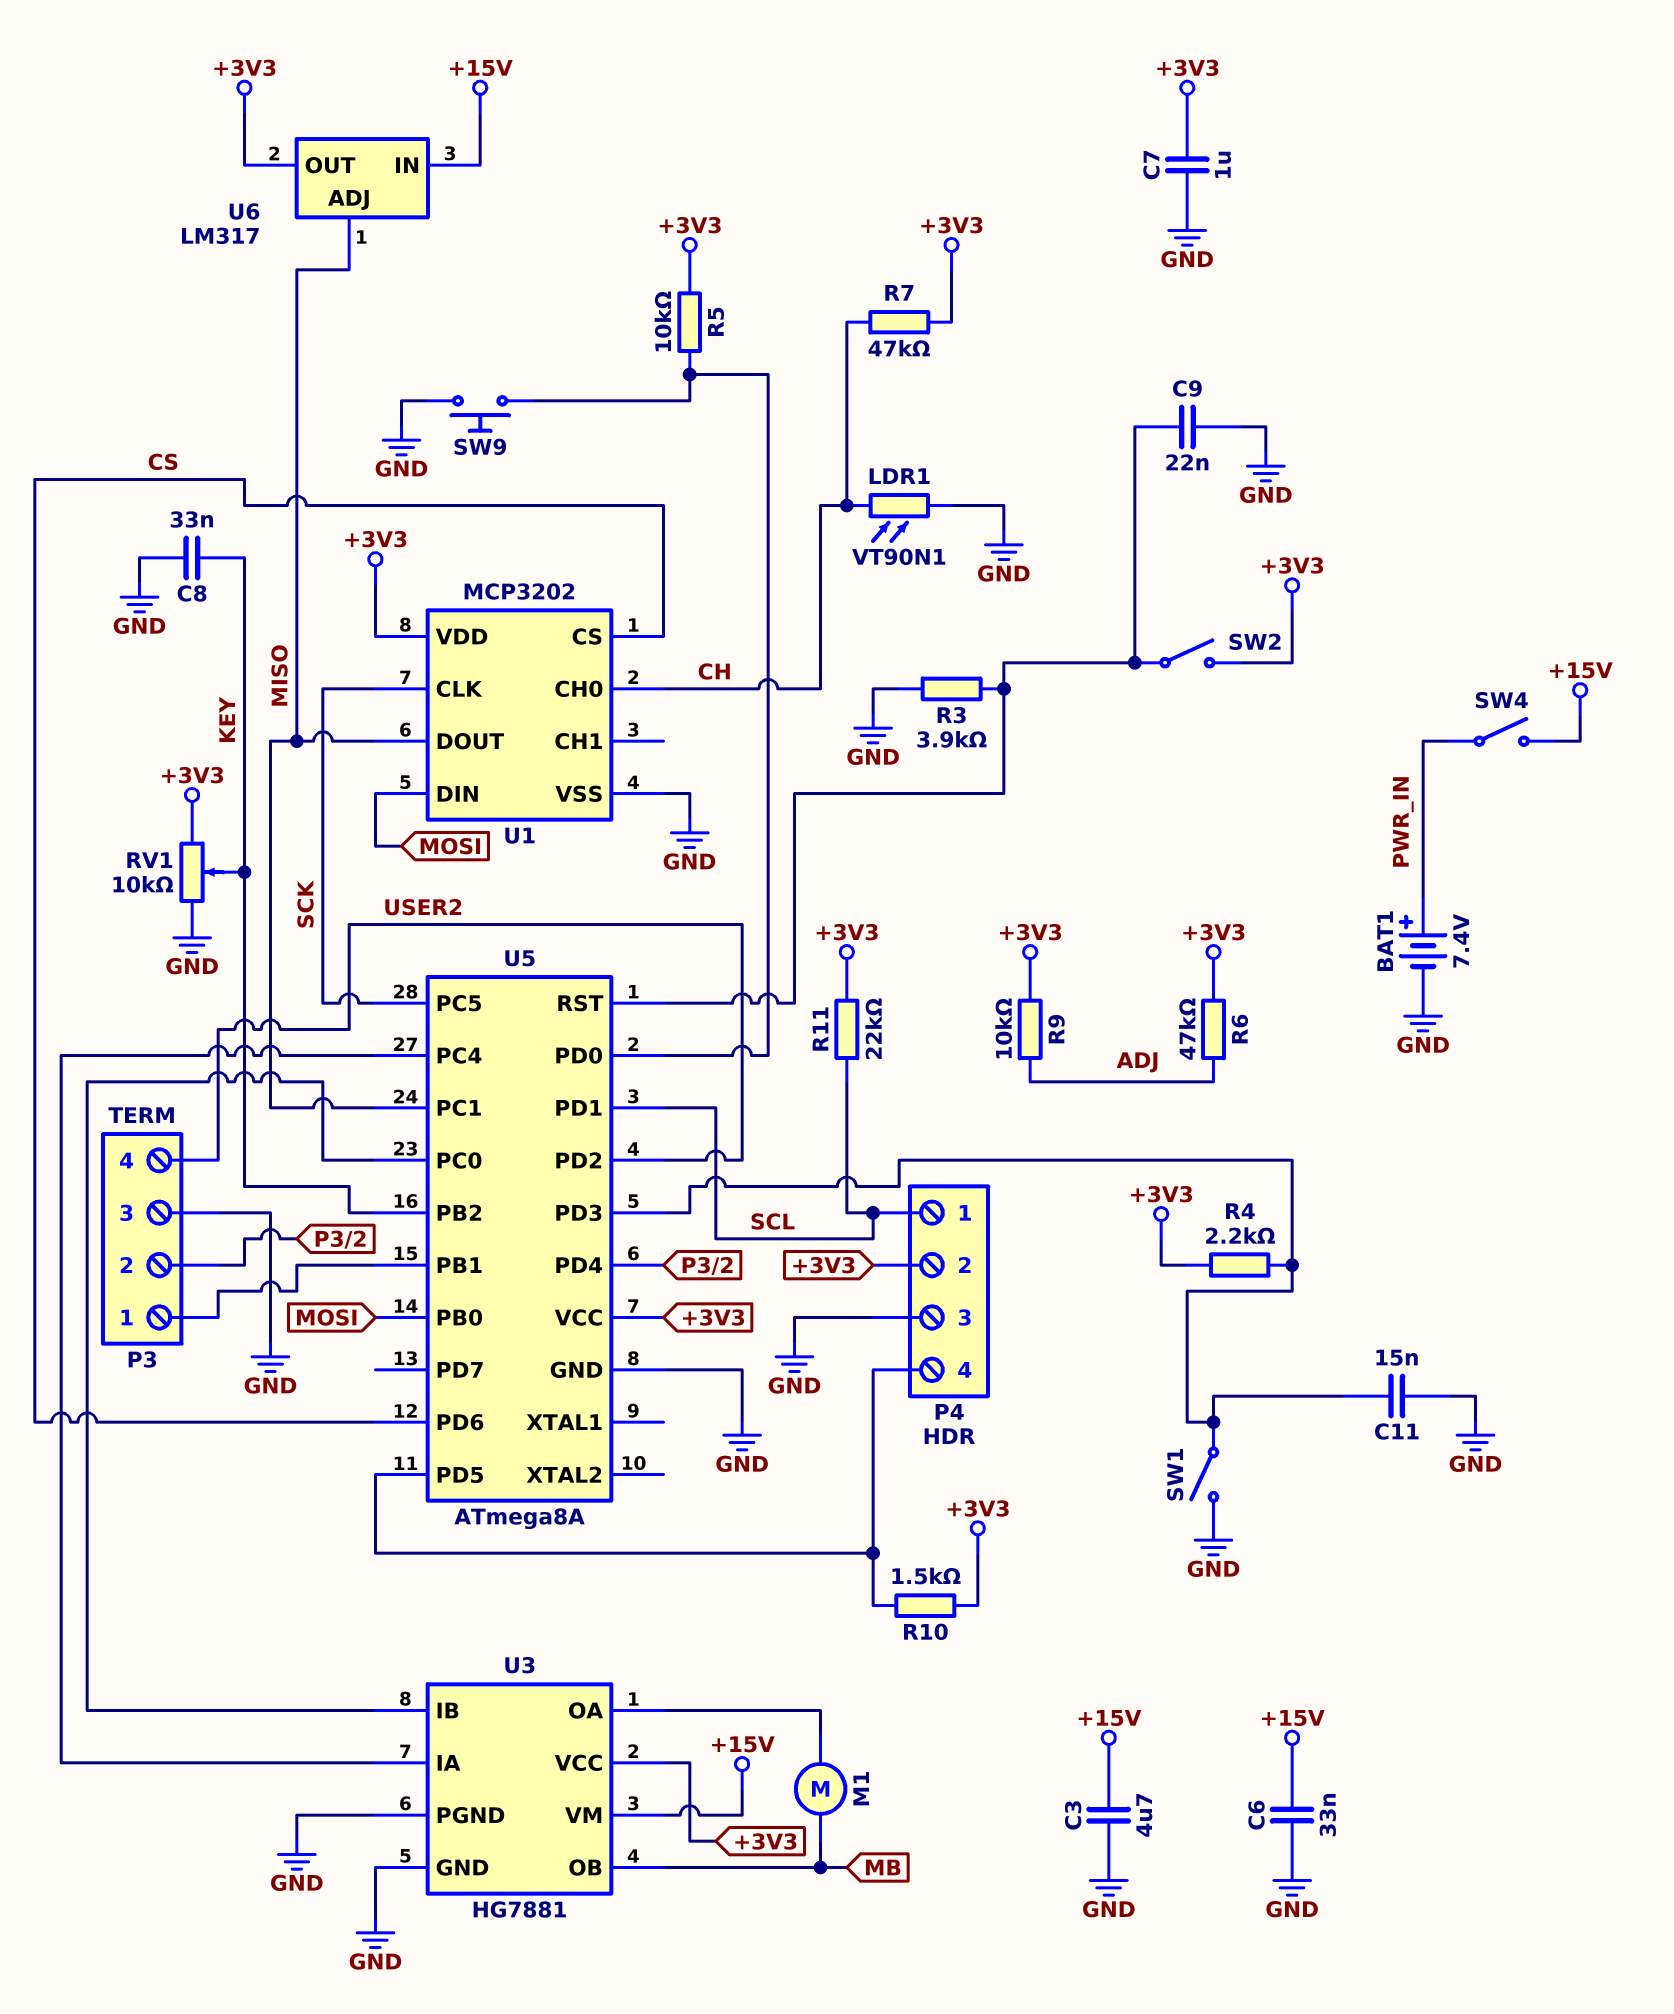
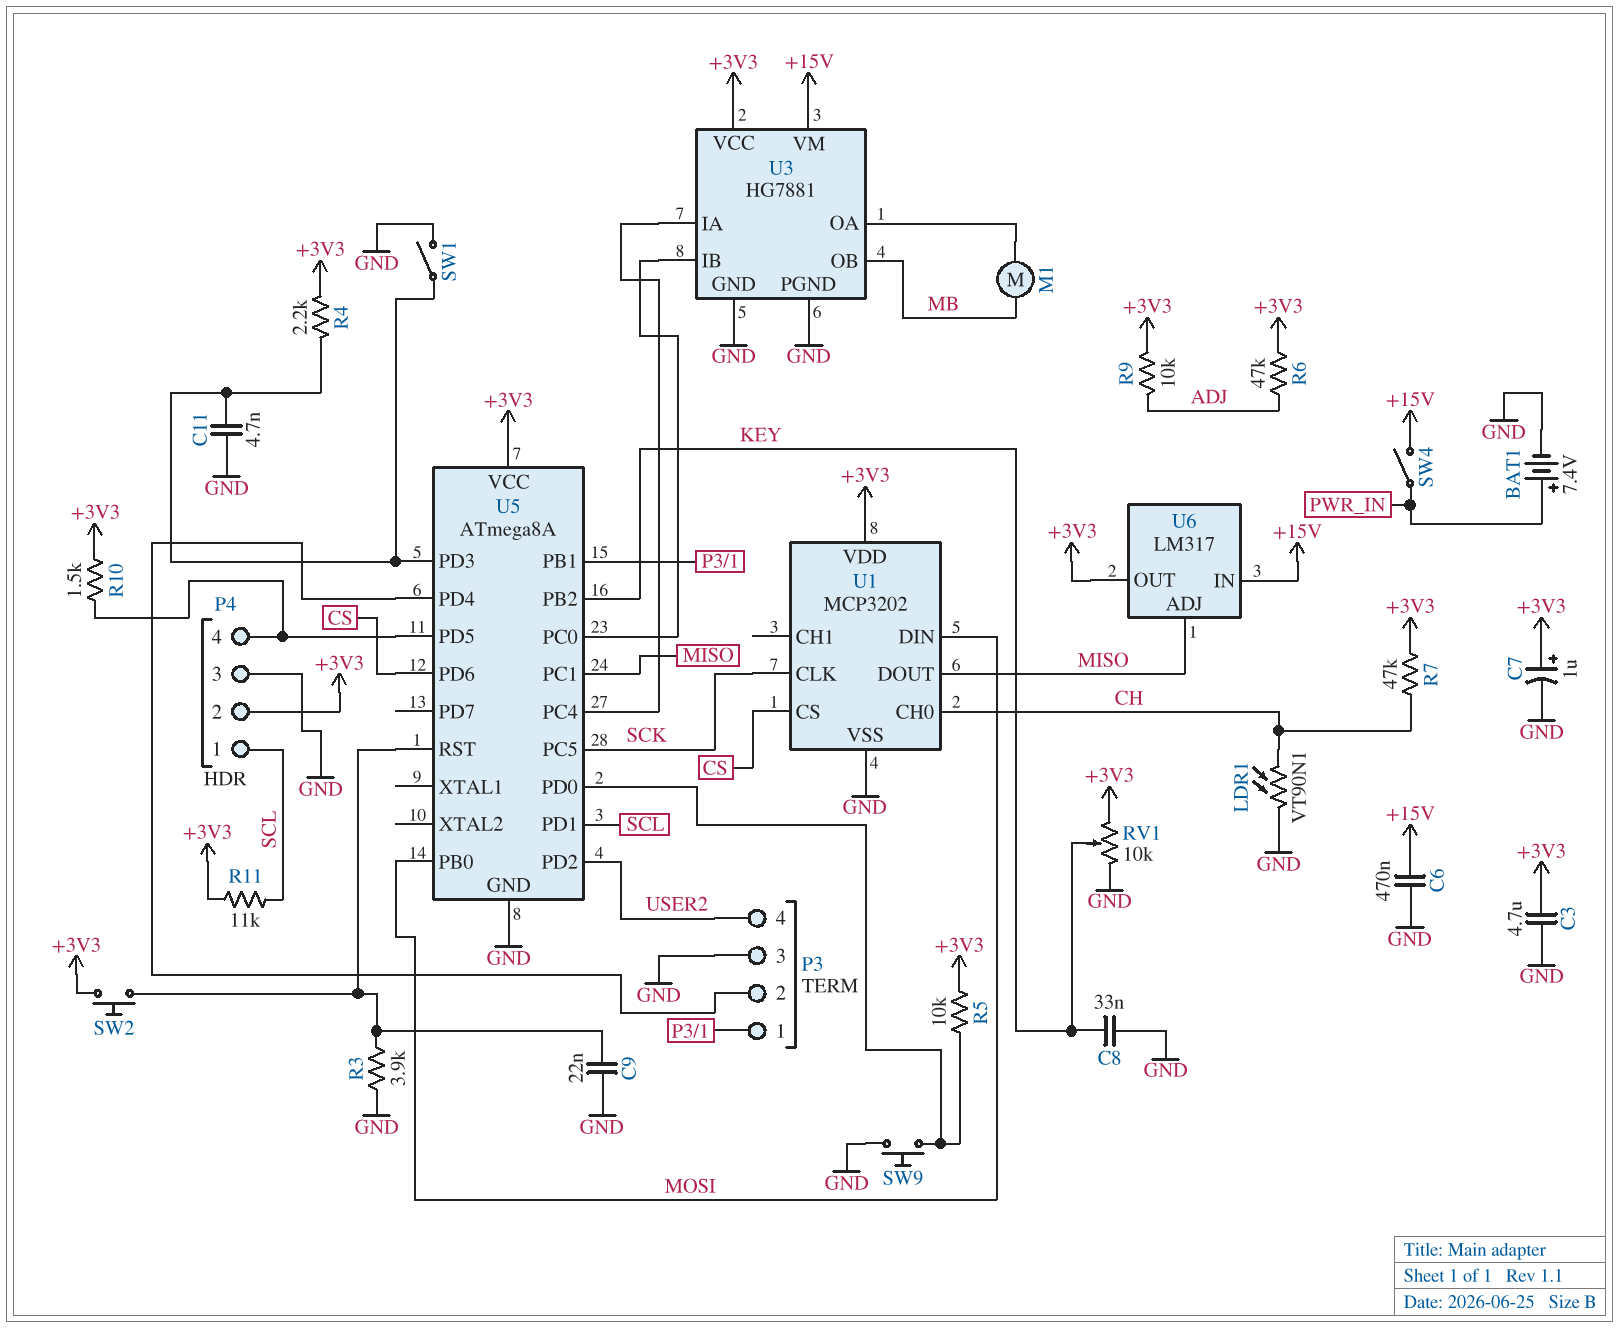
C3: 4.7uF (+15V, GND) -> 4.7uF (+3V3, GND)
C6: 33nF (+15V, GND) -> 470nF (+15V, GND)
C7: 1uF (+3V3, GND) -> 1uF (plus +3V3, minus GND)
C11: 15nF (GND, U5/PD3) -> 4.7nF (GND, U5/PD3)
R11: 22k (+3V3, SCL) -> 11k (+3V3, SCL)
SW2: switch (+3V3, U5/RST) -> button (+3V3, U5/RST)

